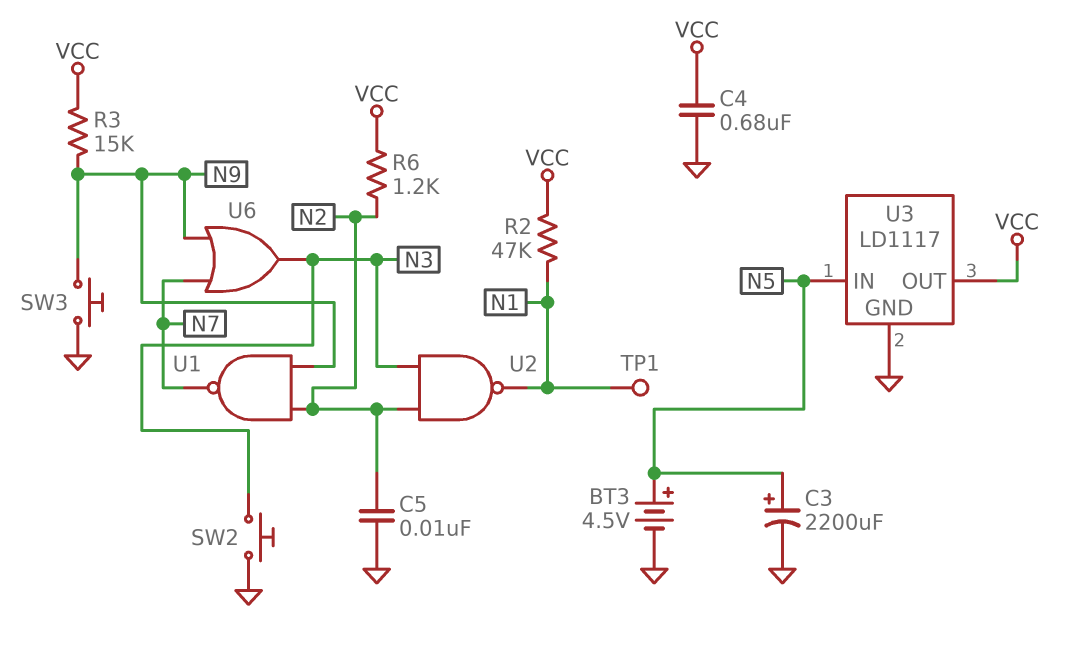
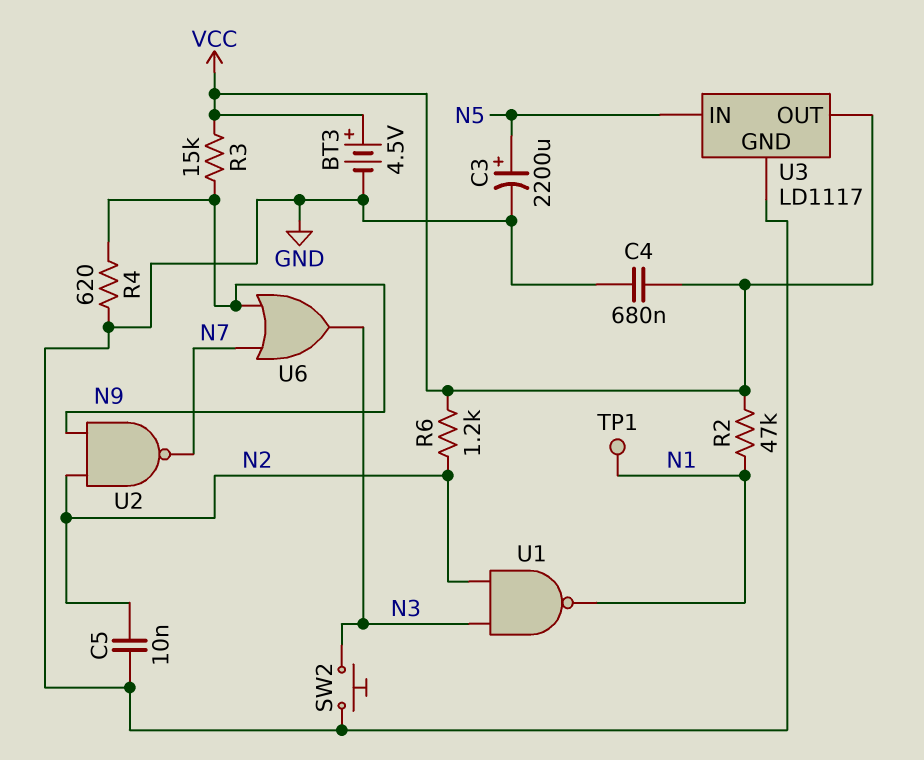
BT3: 4.5V (plus N5, minus GND) -> 4.5V (plus VCC, minus GND)
R4: none -> 620 (GND, N9)
SW3: button (GND, N9) -> none
U1: NAND (in N2, in N9, out N7) -> NAND (in N2, in N3, out N1)
U2: NAND (in N2, in N3, out N1) -> NAND (in N2, in N9, out N7)

